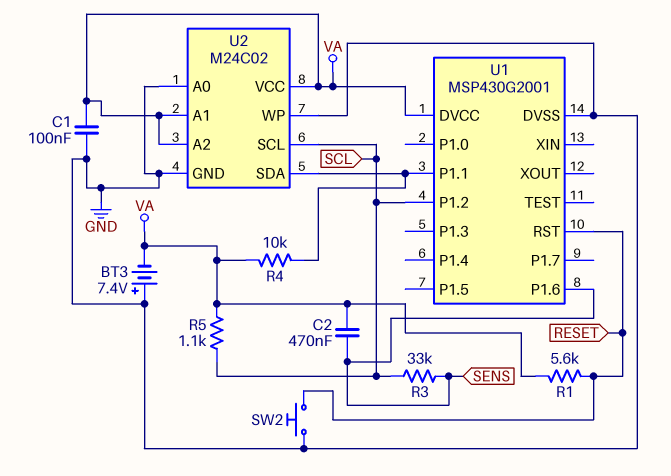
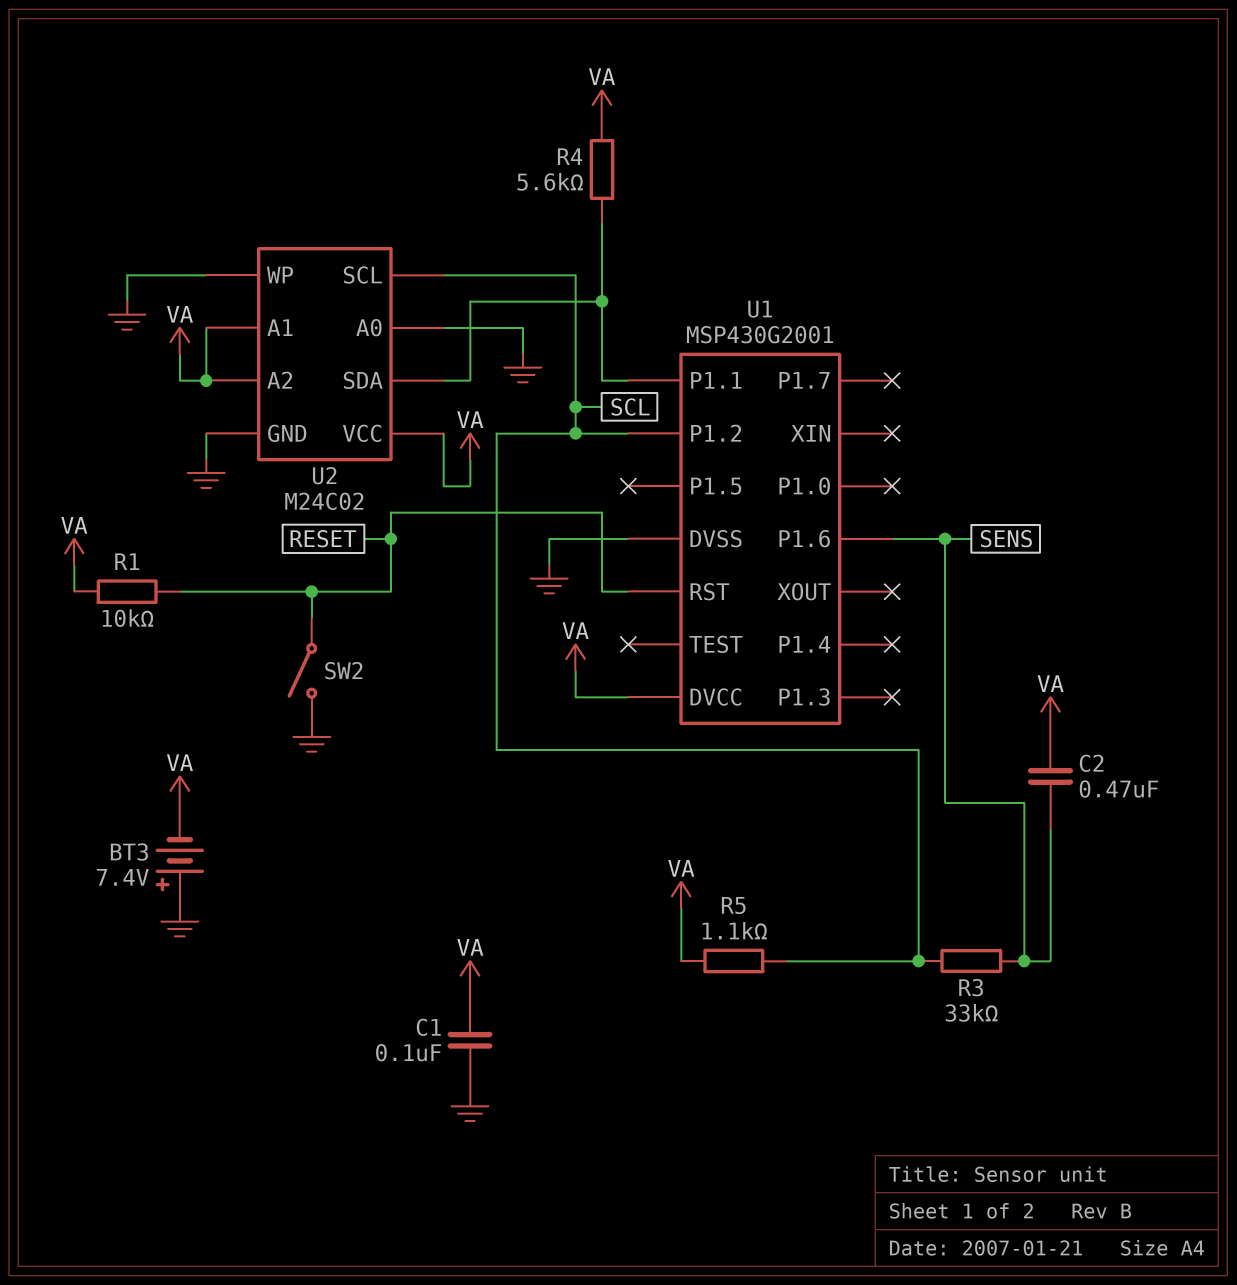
R1: 5.6k (RESET, VA) -> 10k (RESET, VA)
R4: 10k (U1/P1.1, VA) -> 5.6k (U1/P1.1, VA)
SW2: button (GND, RESET) -> switch (GND, RESET)

